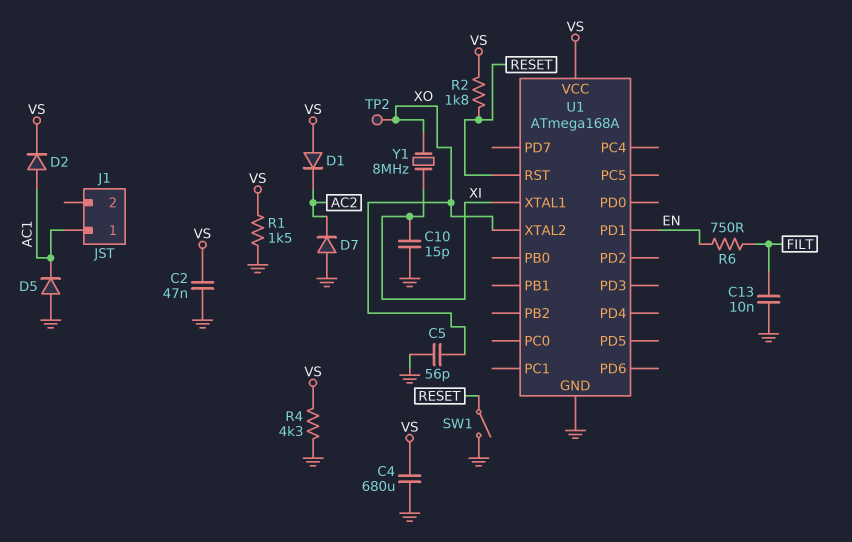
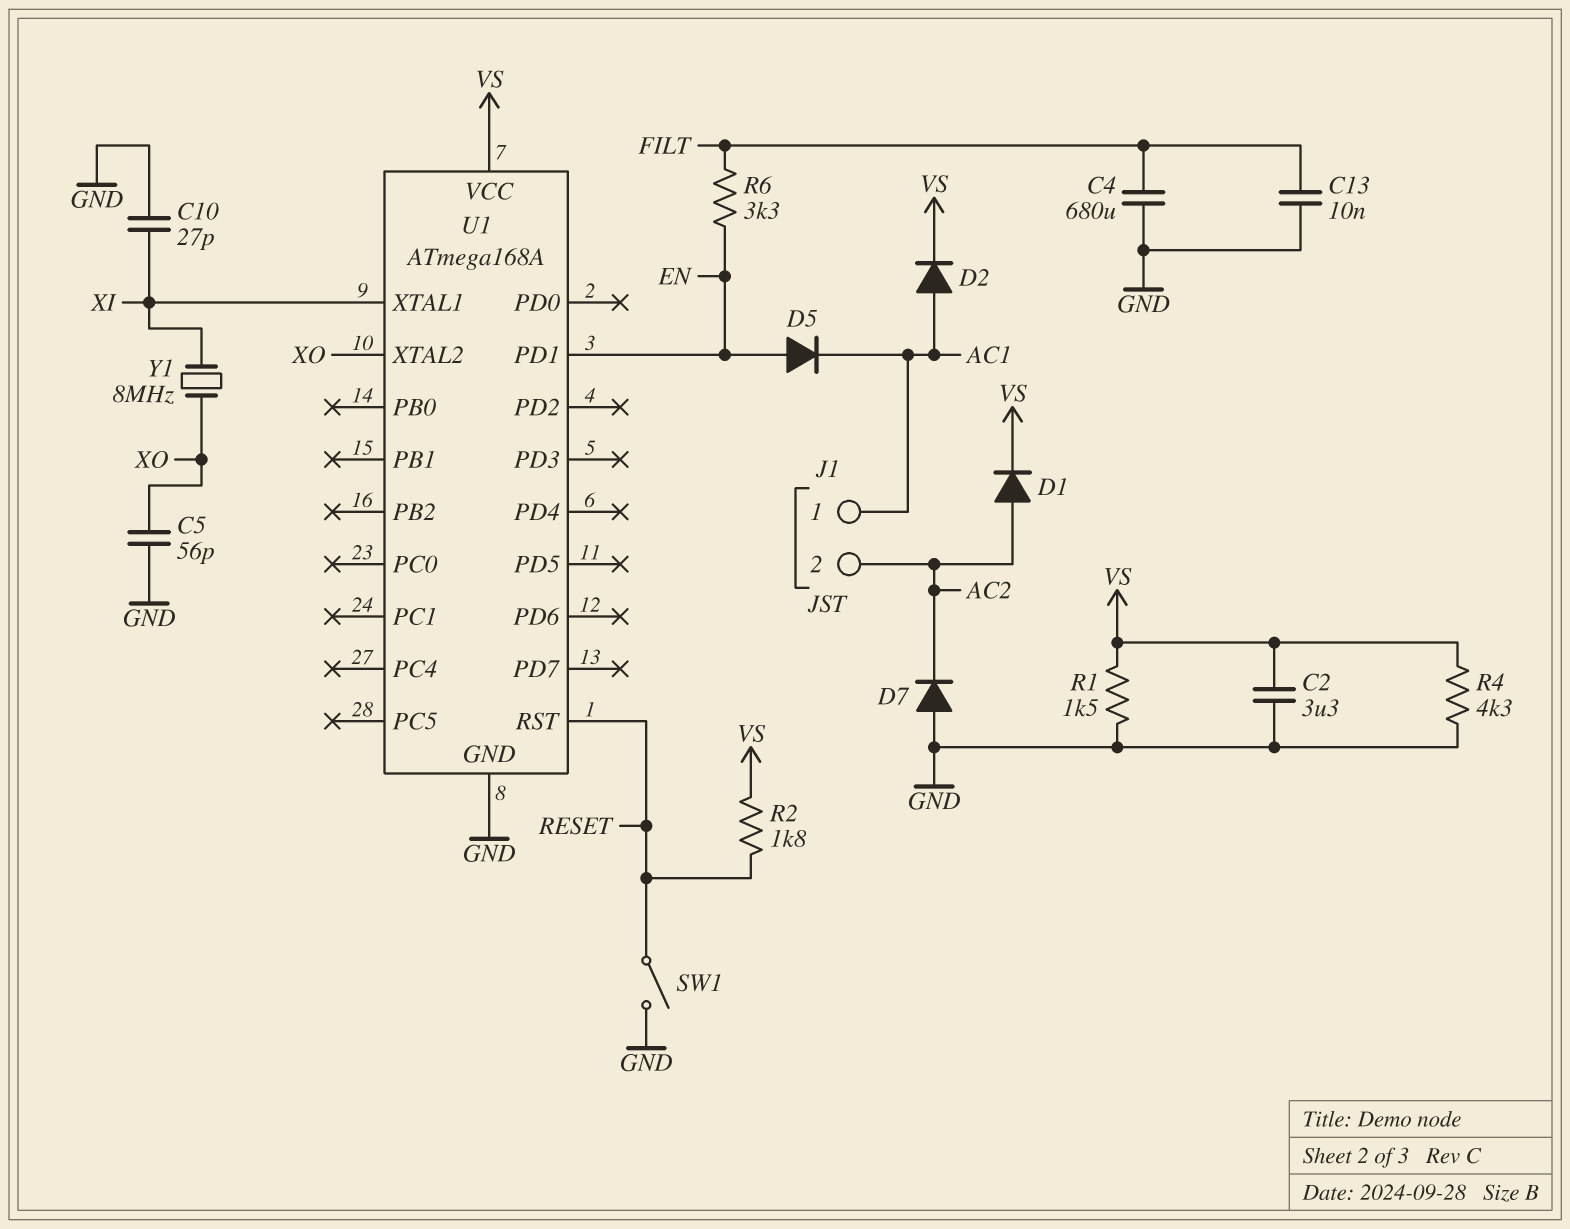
C2: 47nF (GND, VS) -> 3.3uF (GND, VS)
C4: 680uF (GND, VS) -> 680uF (FILT, GND)
C10: 15pF (GND, XI) -> 27pF (GND, XI)
D1: diode (A VS, K AC2) -> diode (A AC2, K VS)
D5: diode (A GND, K AC1) -> diode (A EN, K AC1)
J1 pin 2: none -> AC2
R6: 750 (EN, FILT) -> 3.3k (EN, FILT)
TP2: test point (XO) -> none

